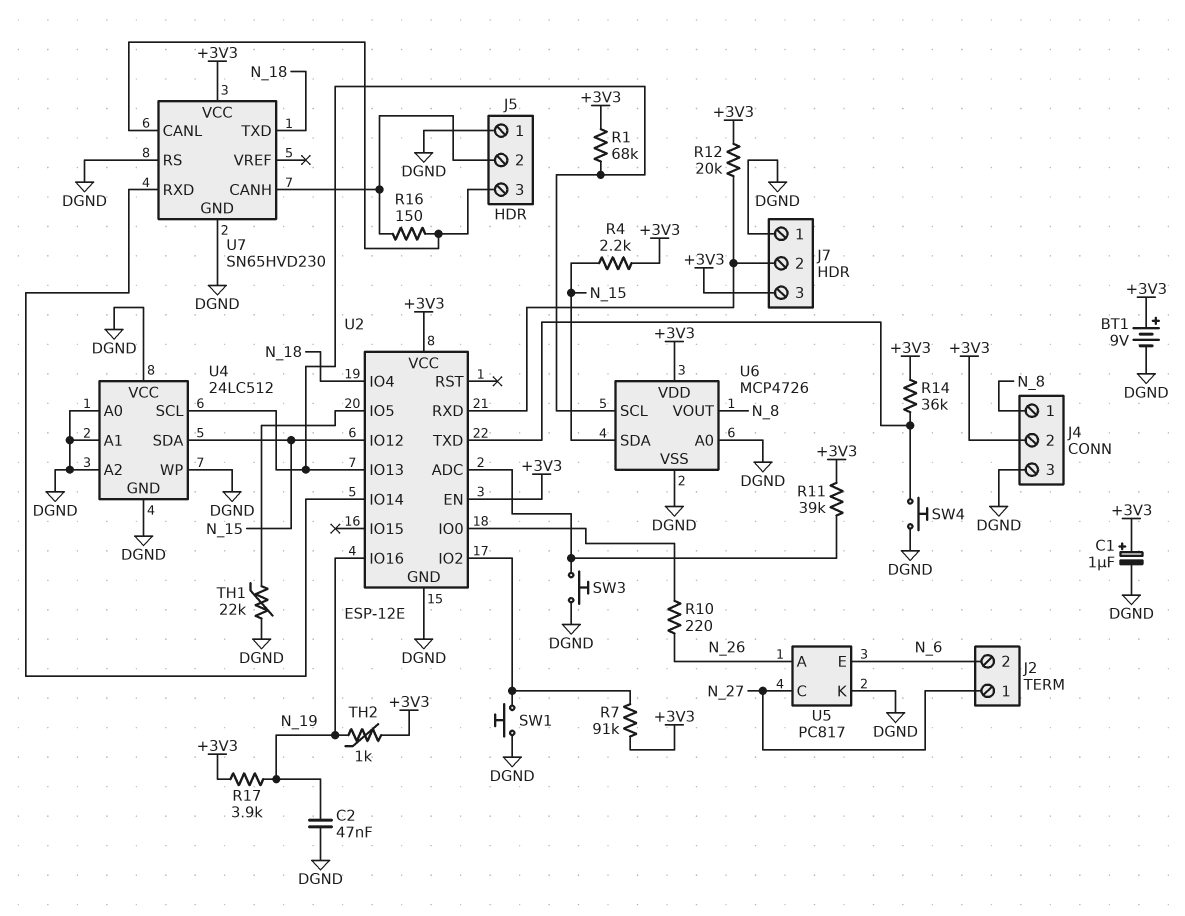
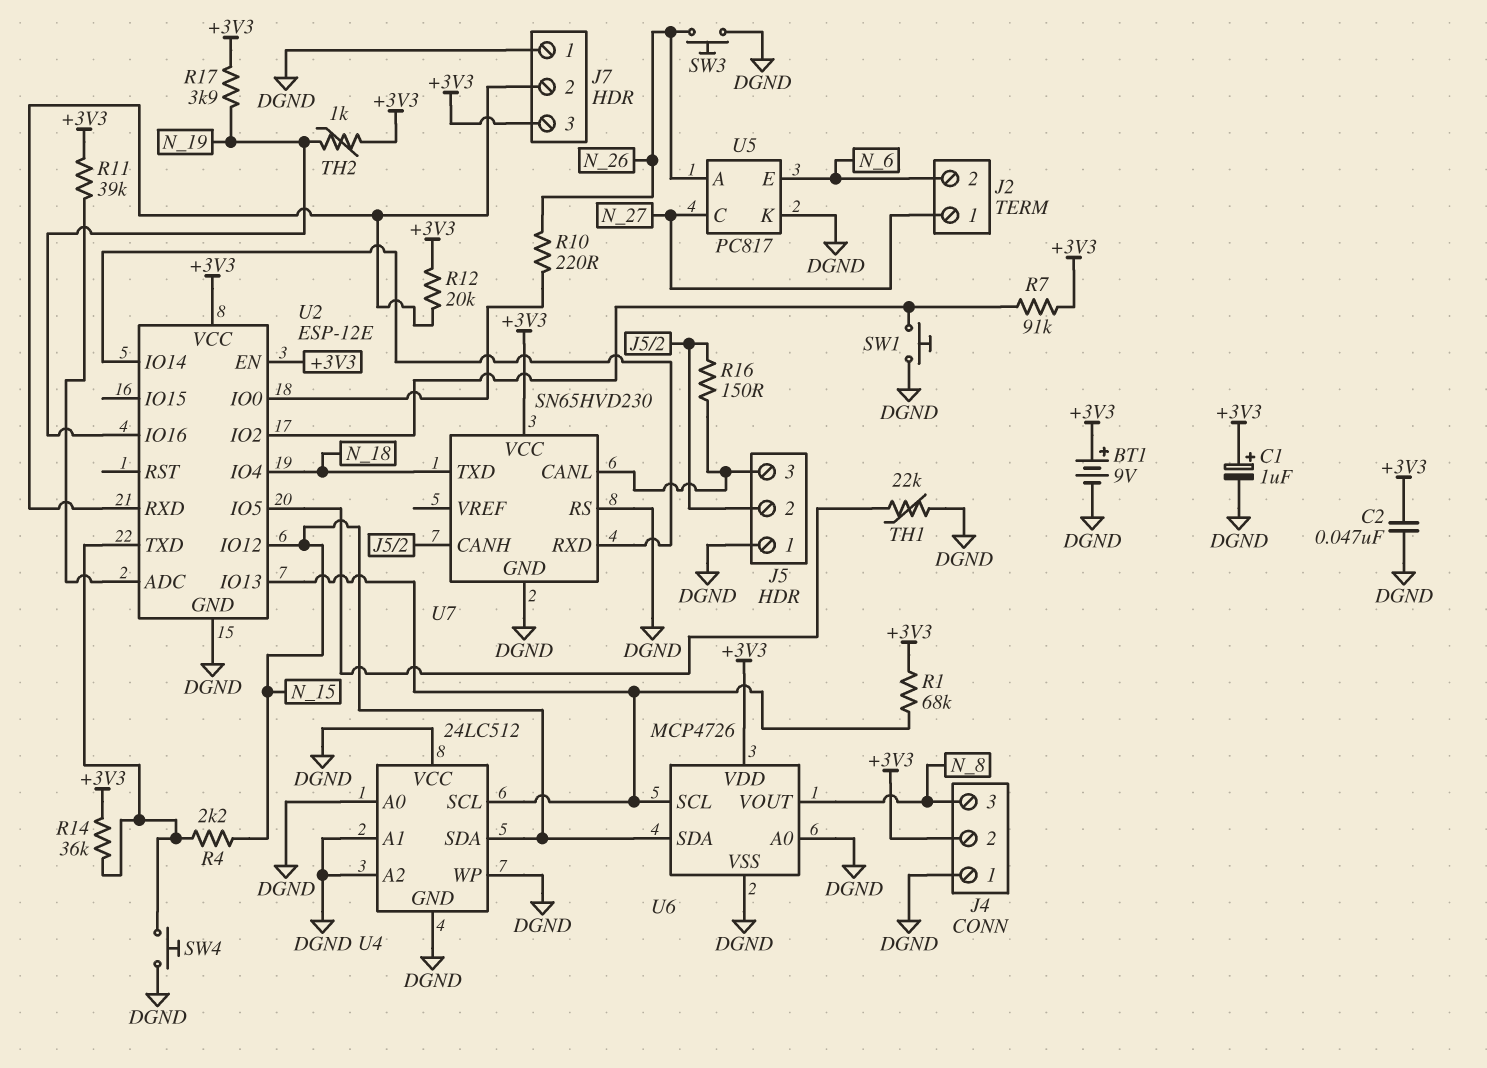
C2: 47nF (DGND, N_19) -> 47nF (+3V3, DGND)
J4 pin 1: N_8 -> DGND
J4 pin 3: DGND -> N_8
R4: 2.2k (+3V3, N_15) -> 2.2k (N_15, U2/TXD)
SW3: button (DGND, U2/ADC) -> button (DGND, N_26)

